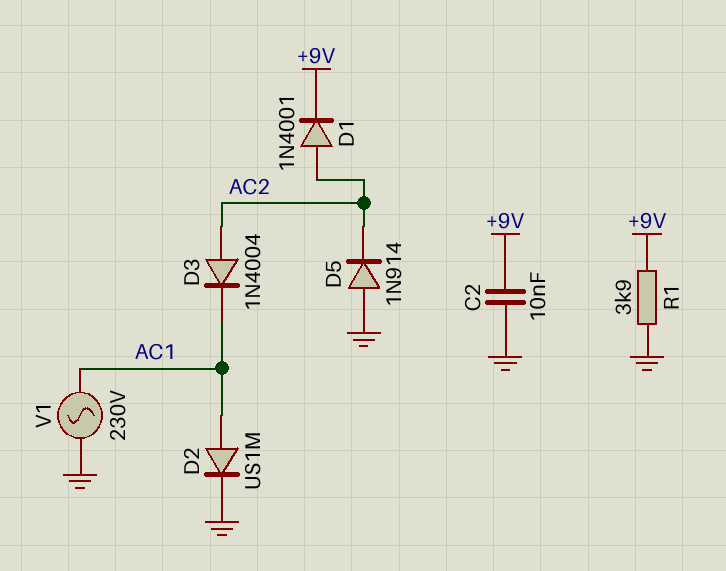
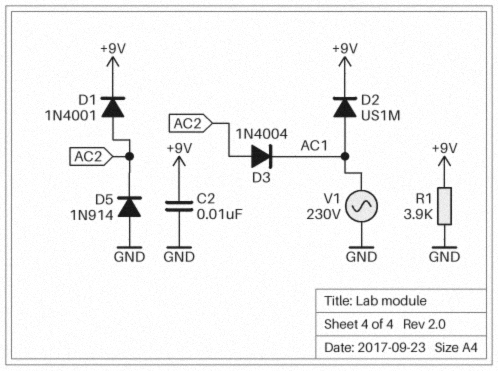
D2: diode US1M (A AC1, K GND) -> diode US1M (A AC1, K +9V)

